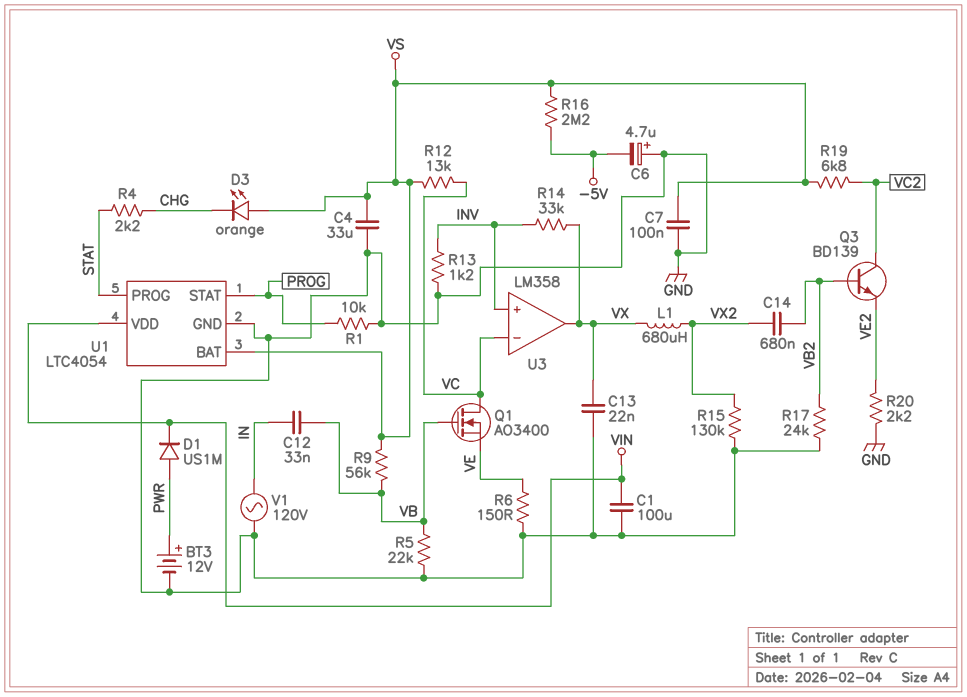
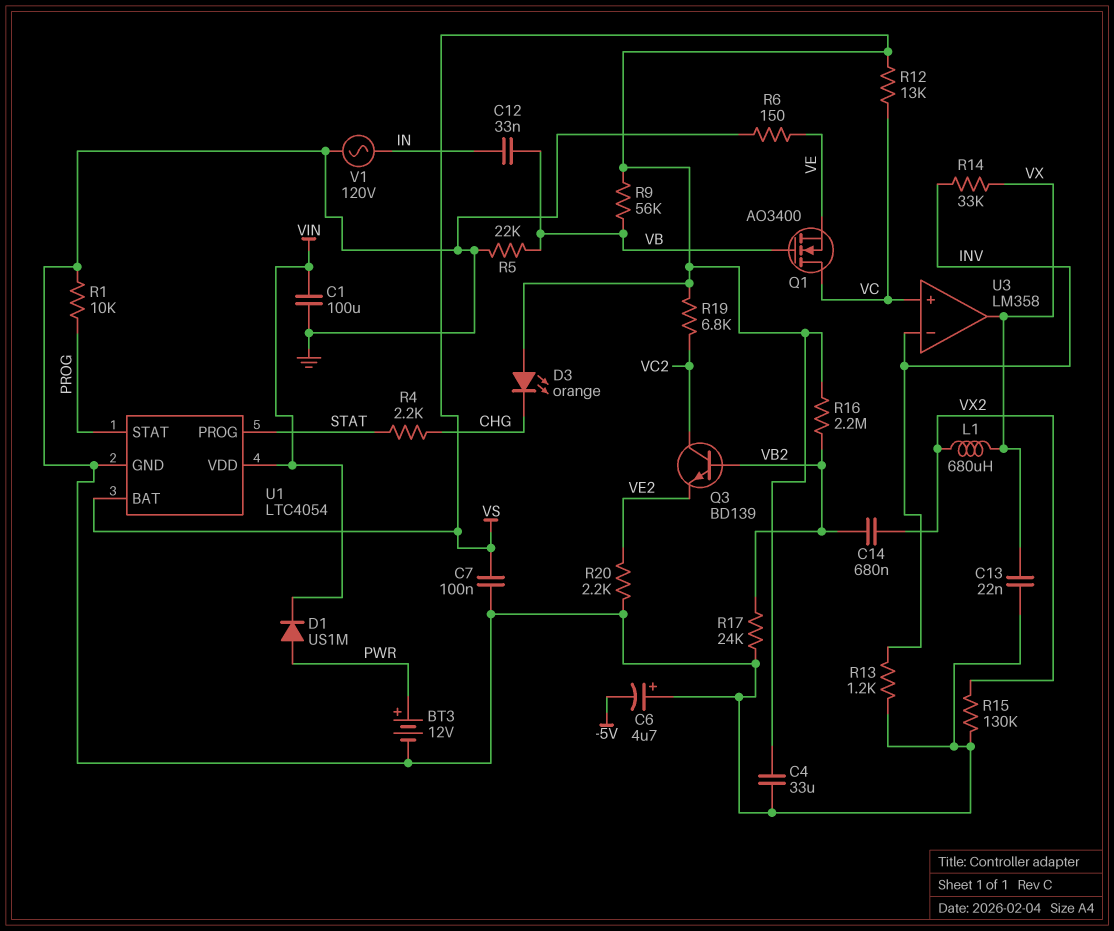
R16: 2.2M (-5V, VS) -> 2.2M (VB2, VS)
U3 pin in+: INV -> VC
U3 pin in-: VC -> INV

